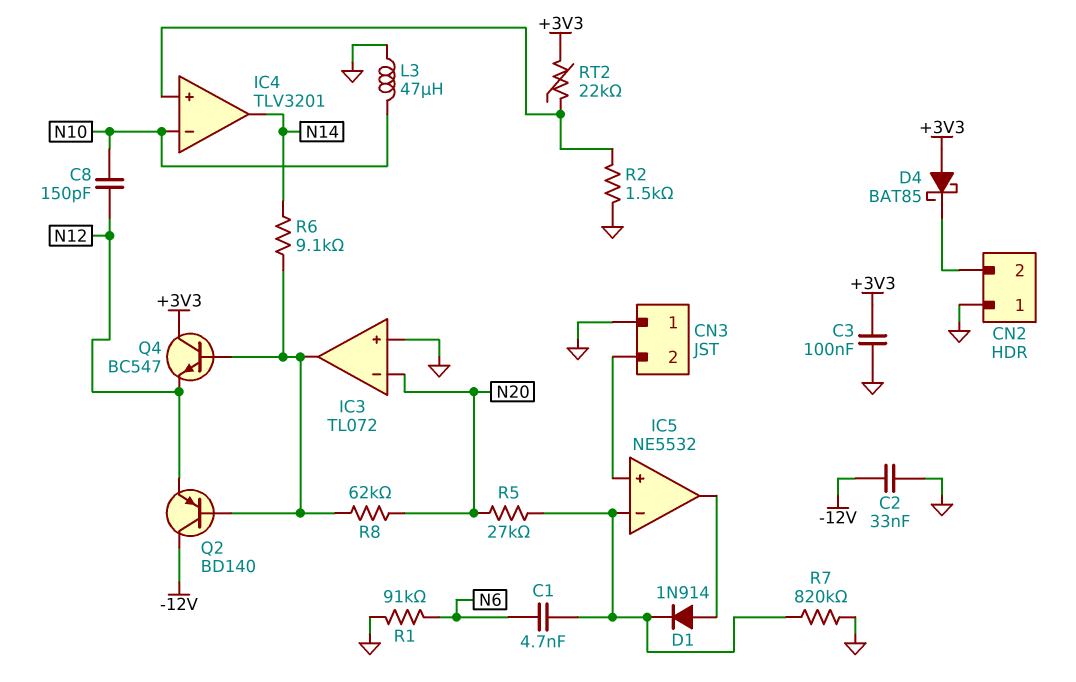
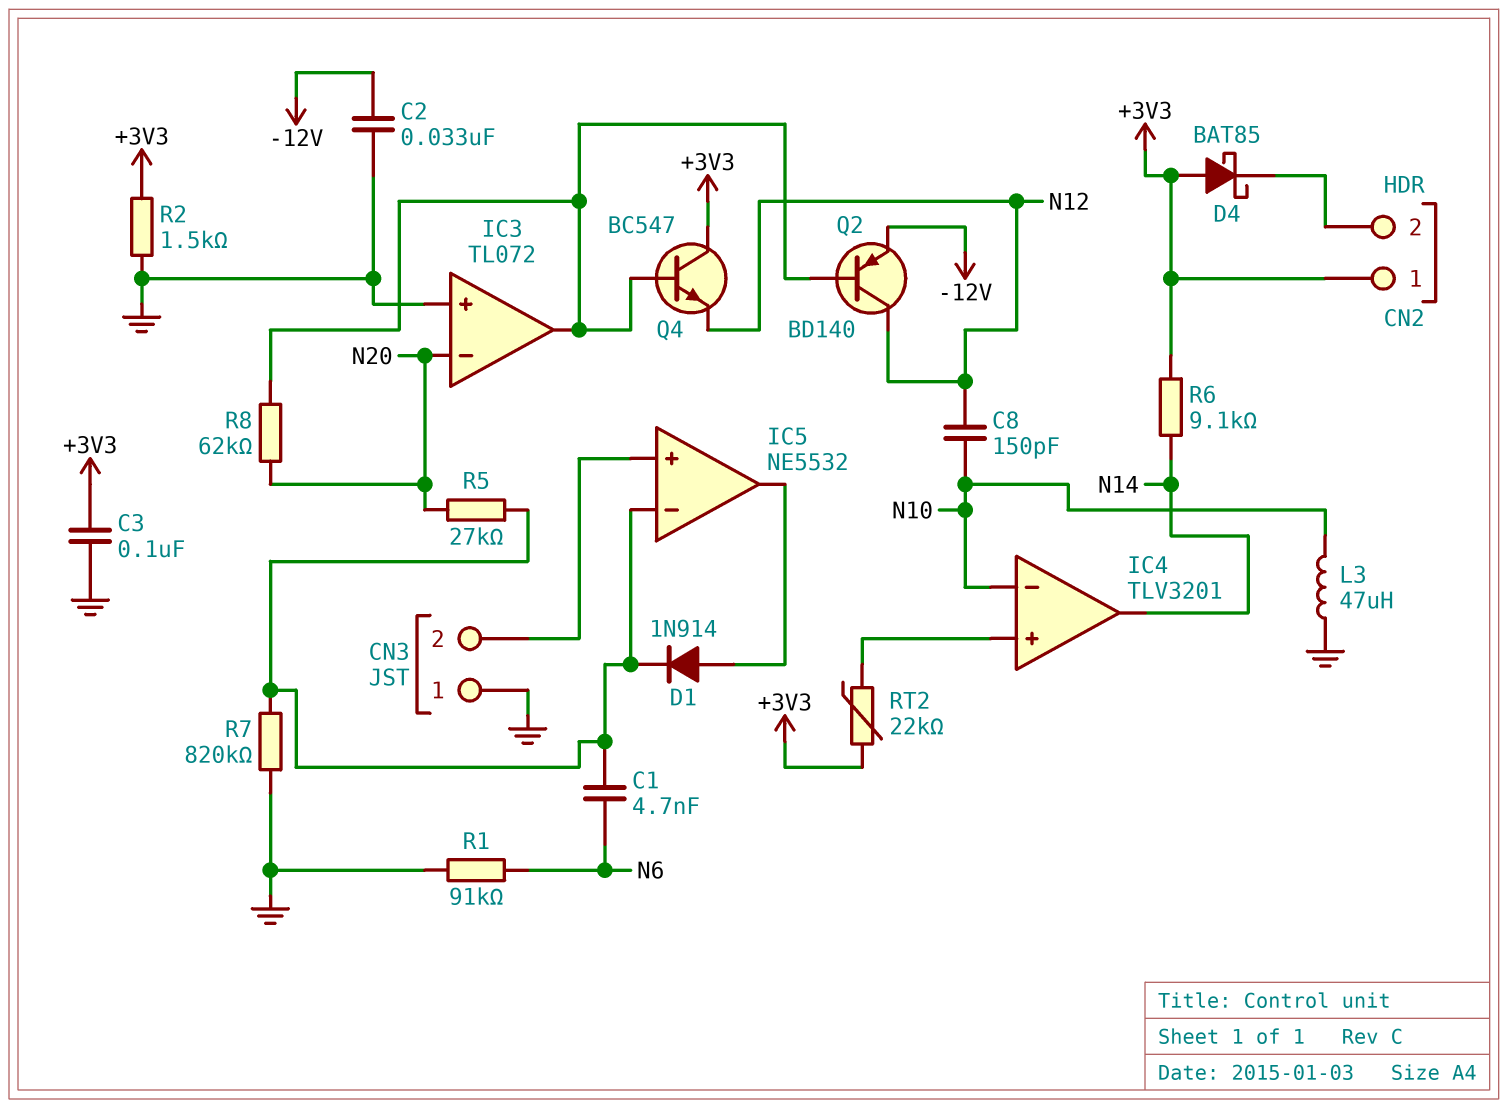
CN2 pin 1: GND -> +3V3
Q2: PNP BD140 (B IC3/out, C -12V, E N12) -> PNP BD140 (B IC3/out, C N12, E -12V)
R2: 1.5k (GND, IC4/in+) -> 1.5k (+3V3, GND)
R6: 9.1k (IC3/out, N14) -> 9.1k (+3V3, N14)

